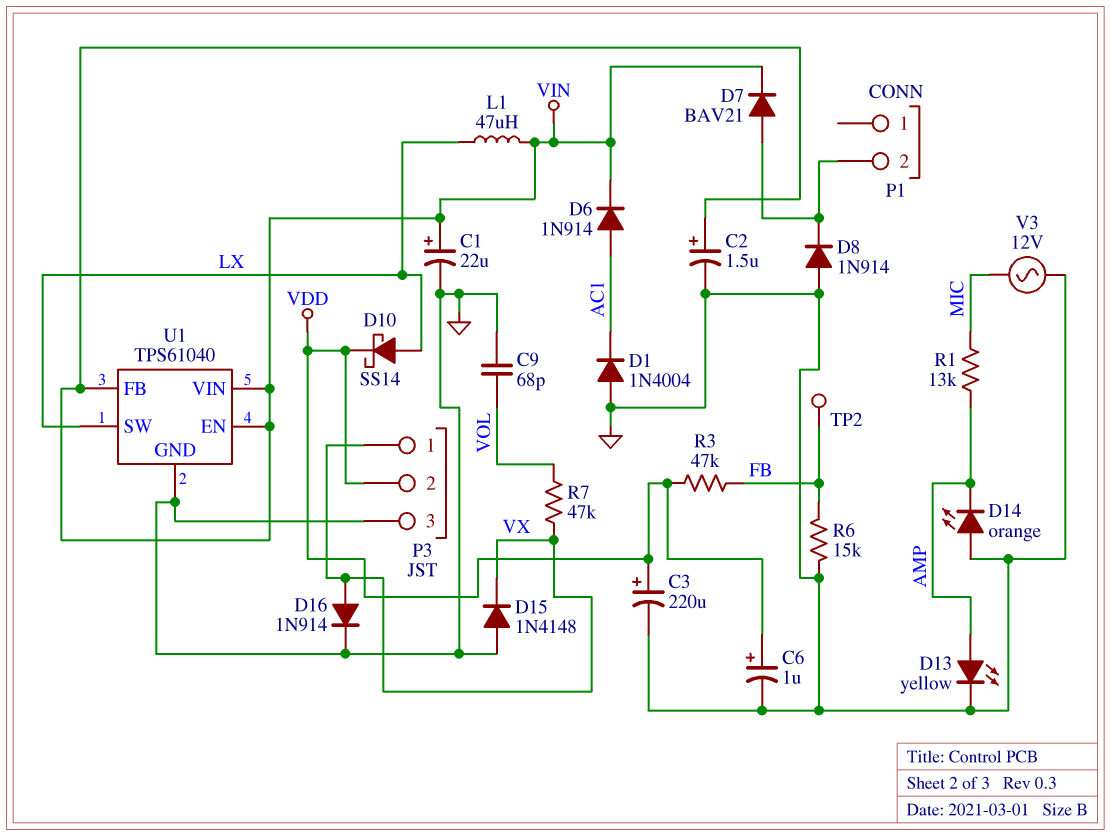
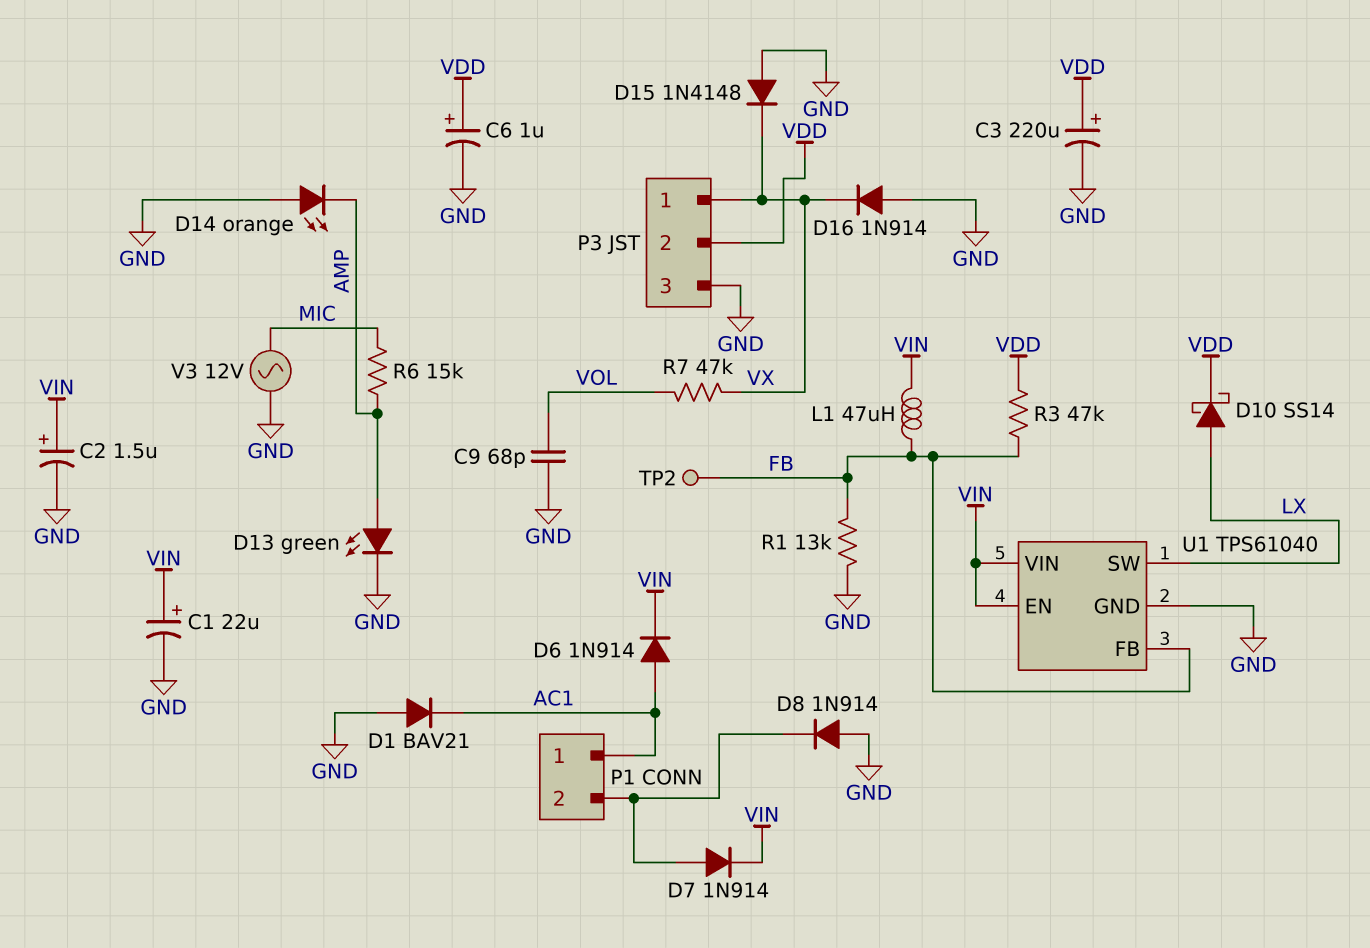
D1: diode 1N4004 (A GND, K AC1) -> diode BAV21 (A GND, K AC1)
D7: diode BAV21 (A P1/2, K VIN) -> diode 1N914 (A P1/2, K VIN)
D13: LED yellow (A AMP, K GND) -> LED green (A AMP, K GND)
D16: diode 1N914 (A VX, K GND) -> diode 1N914 (A GND, K VX)
L1: 47uH (LX, VIN) -> 47uH (FB, VIN)
P1 pin 1: none -> AC1
R1: 13k (AMP, MIC) -> 13k (FB, GND)
R6: 15k (FB, GND) -> 15k (AMP, MIC)
U1 pin FB: VIN -> FB

